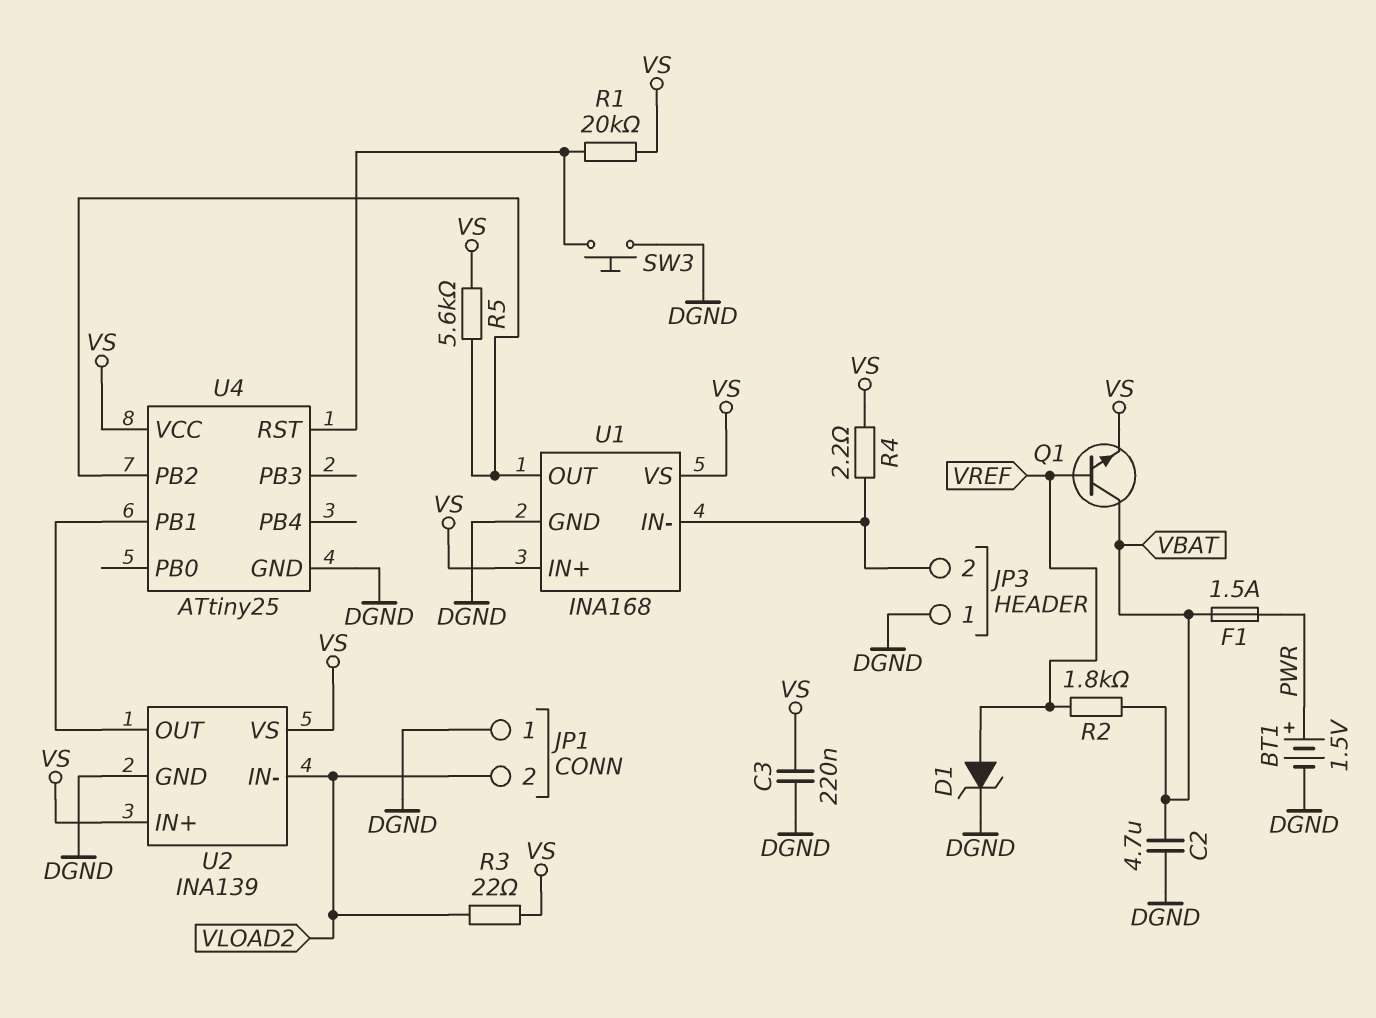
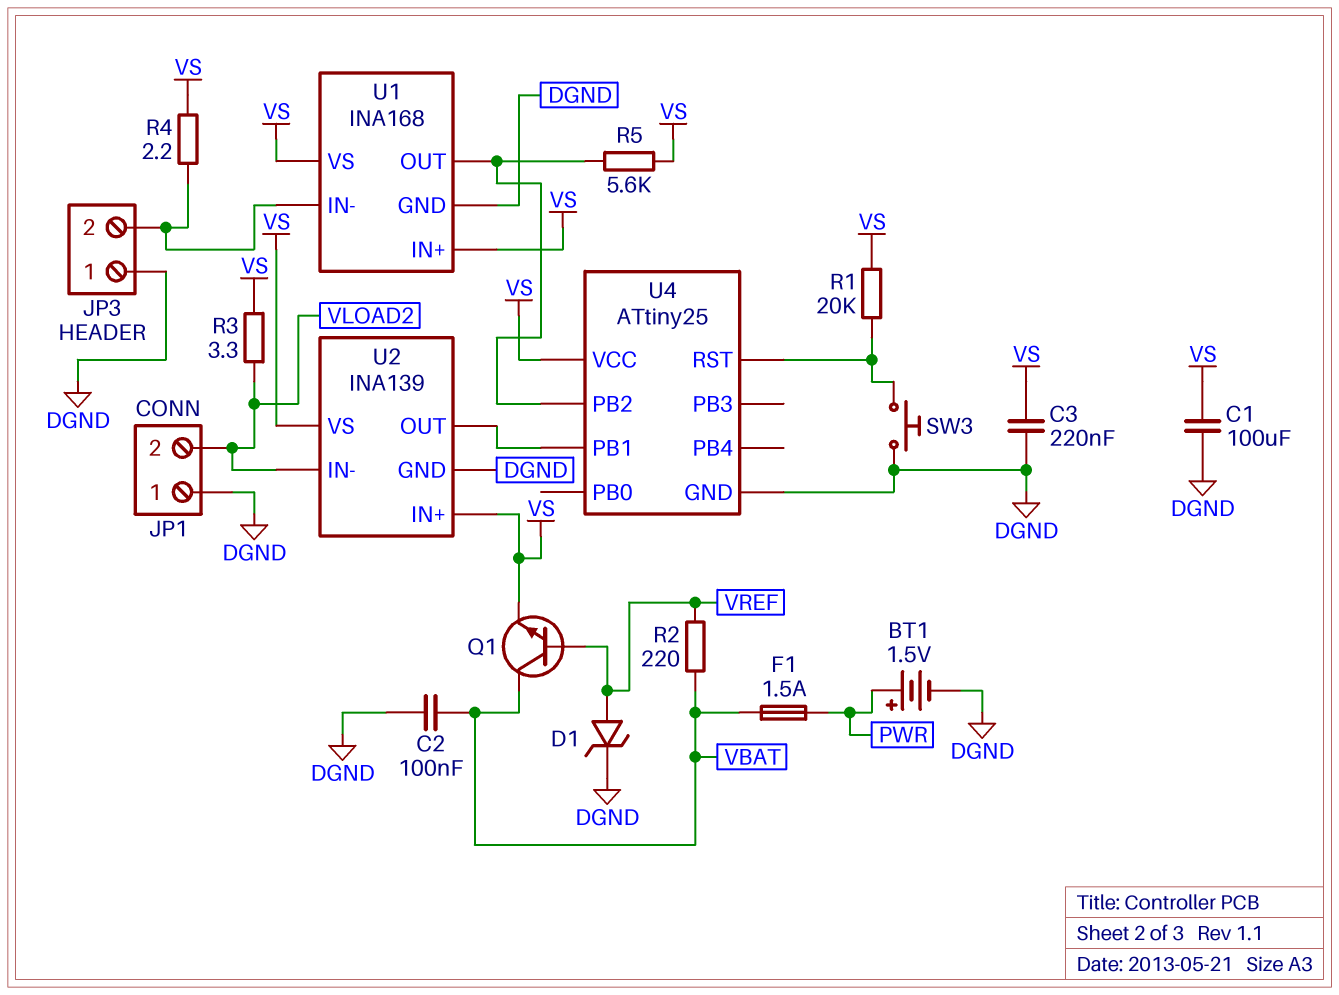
C1: none -> 100uF (DGND, VS)
C2: 4.7uF (DGND, VBAT) -> 100nF (DGND, VBAT)
R2: 1.8k (VBAT, VREF) -> 220 (VBAT, VREF)
R3: 22 (VLOAD2, VS) -> 3.3 (VLOAD2, VS)

